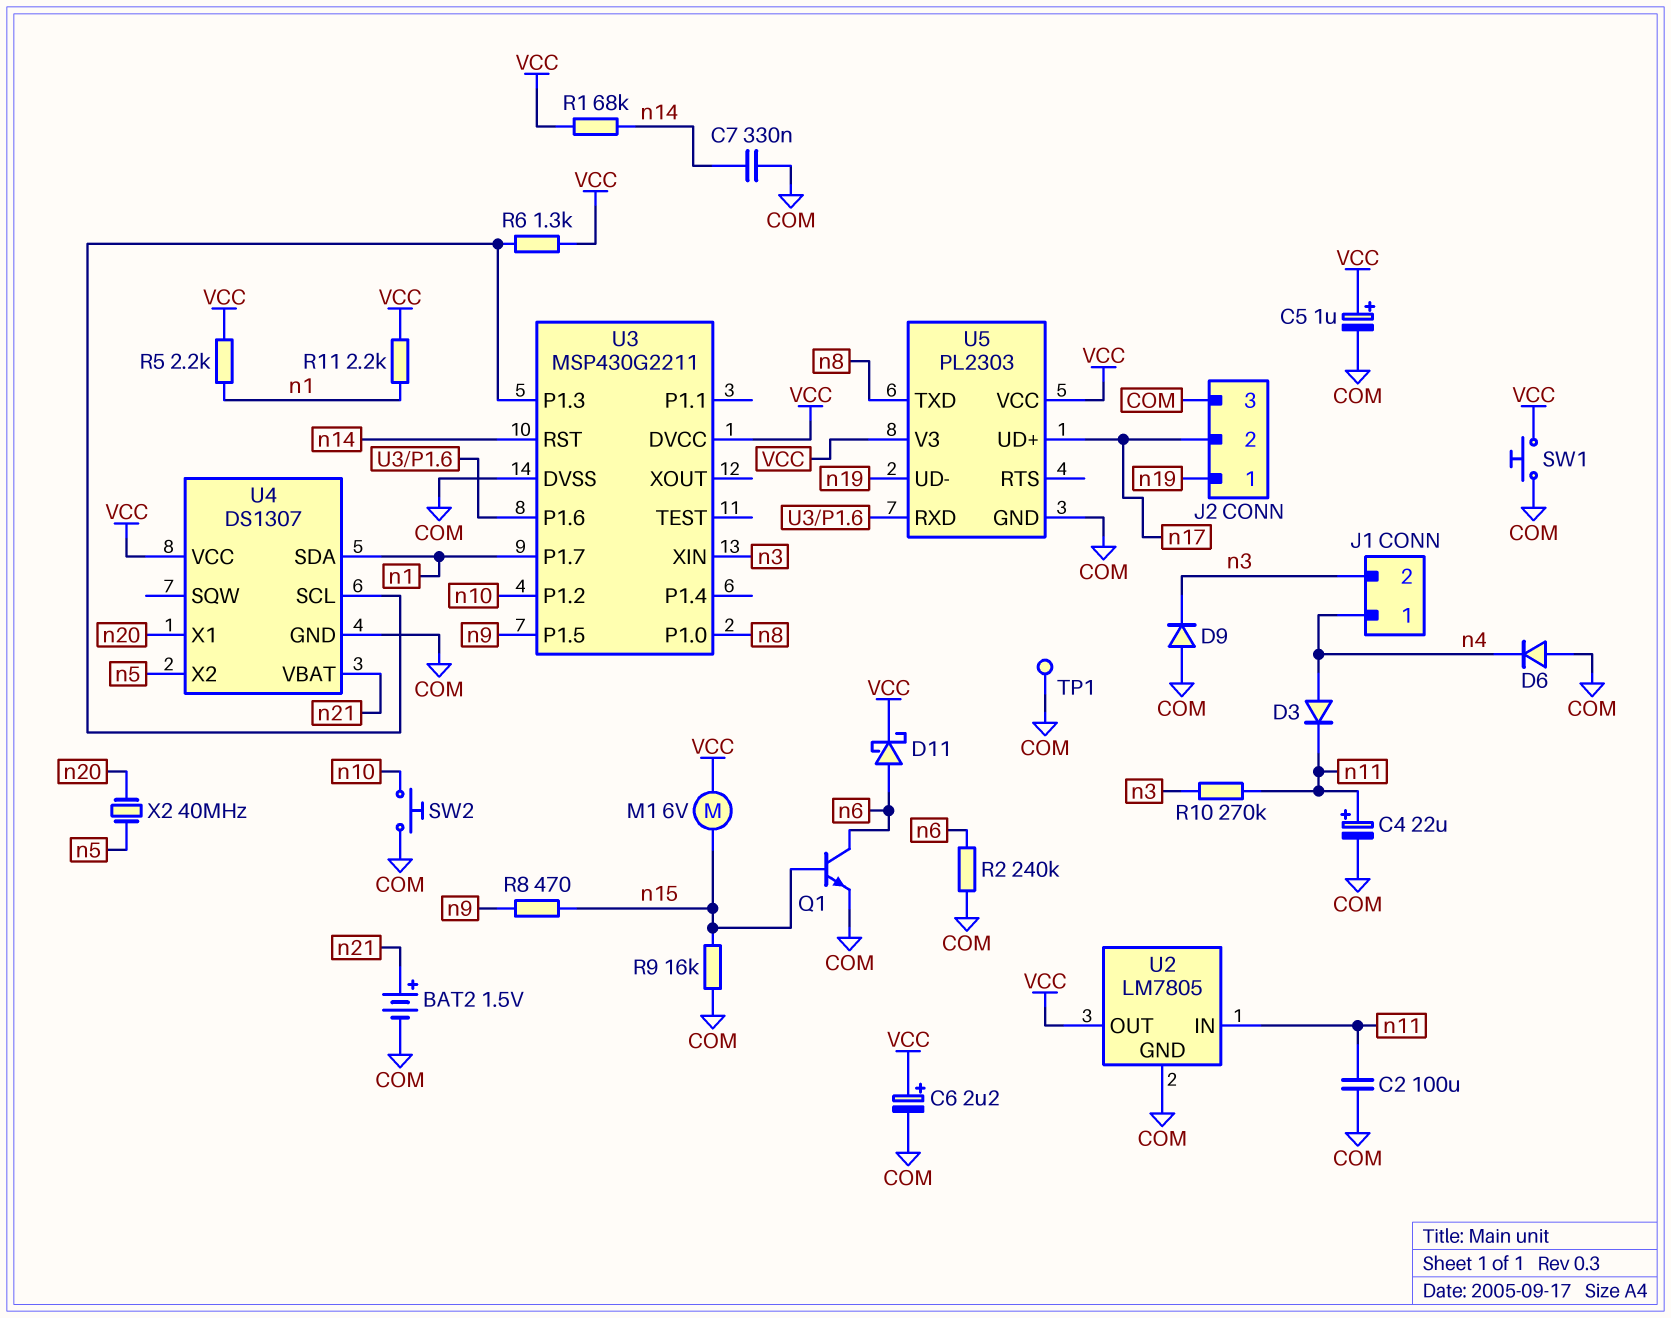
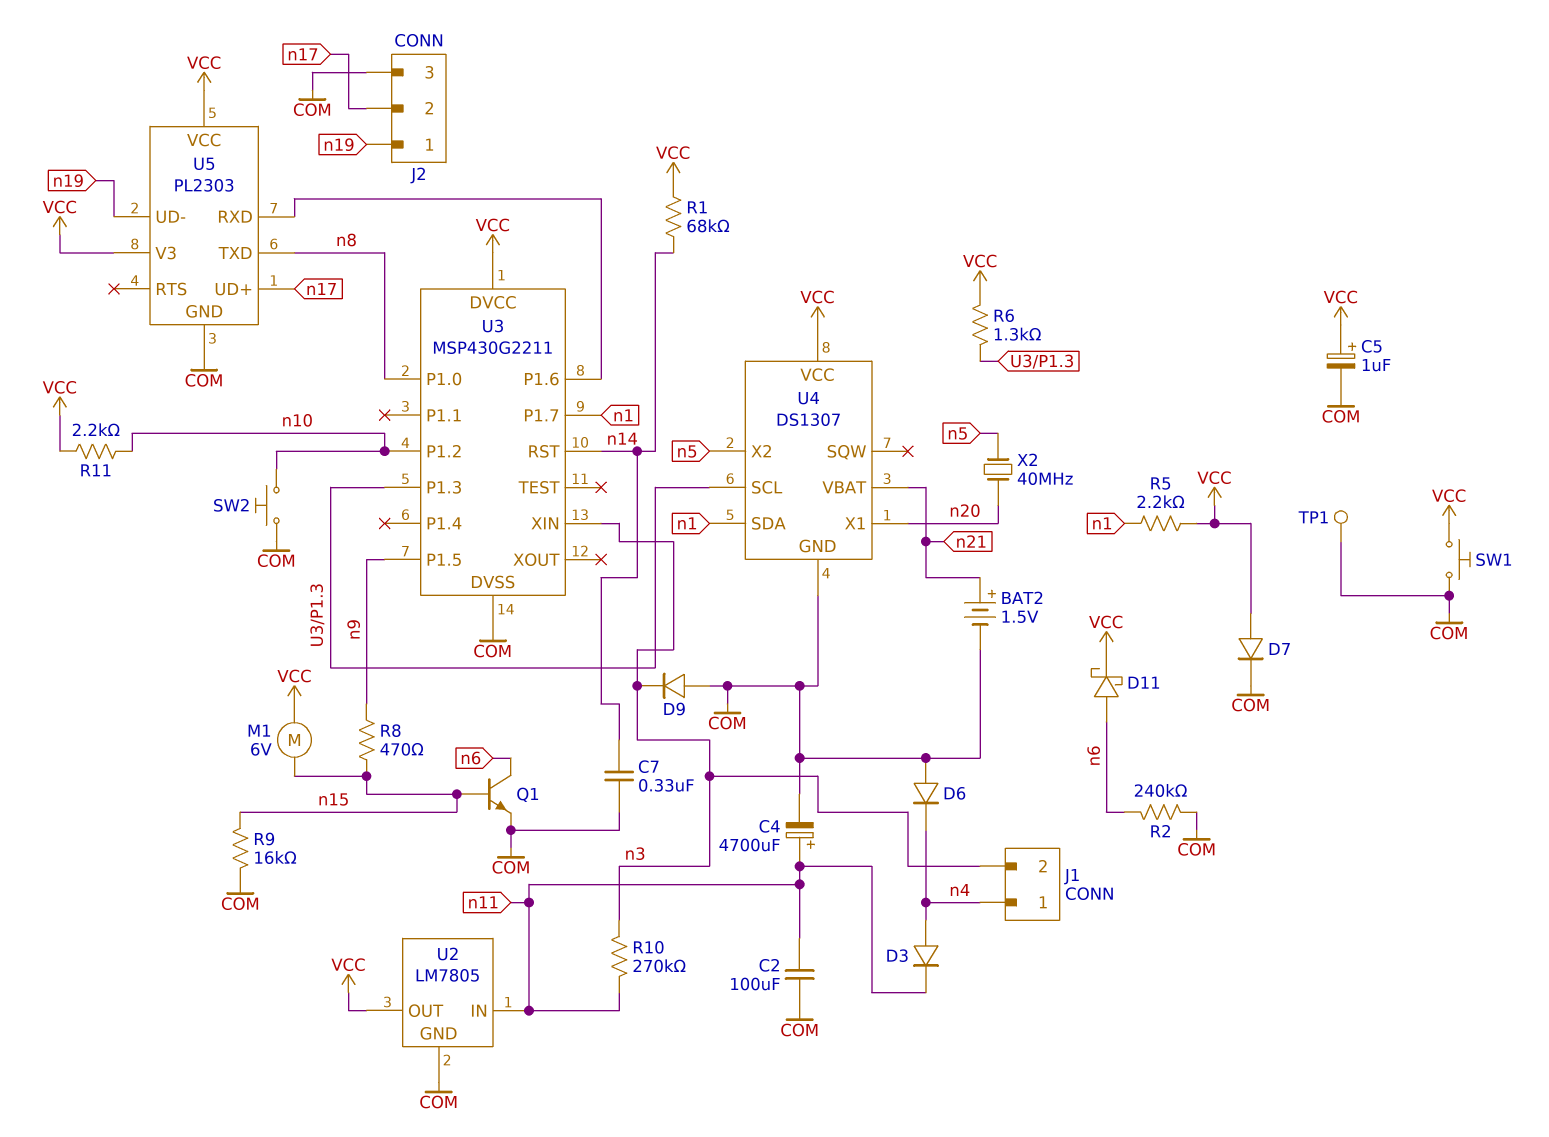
C4: 22uF (plus n11, minus COM) -> 4700uF (plus n11, minus COM)
C6: 2.2uF (plus VCC, minus COM) -> none
D7: none -> diode (A VCC, K COM)
R11: 2.2k (VCC, n1) -> 2.2k (VCC, n10)

